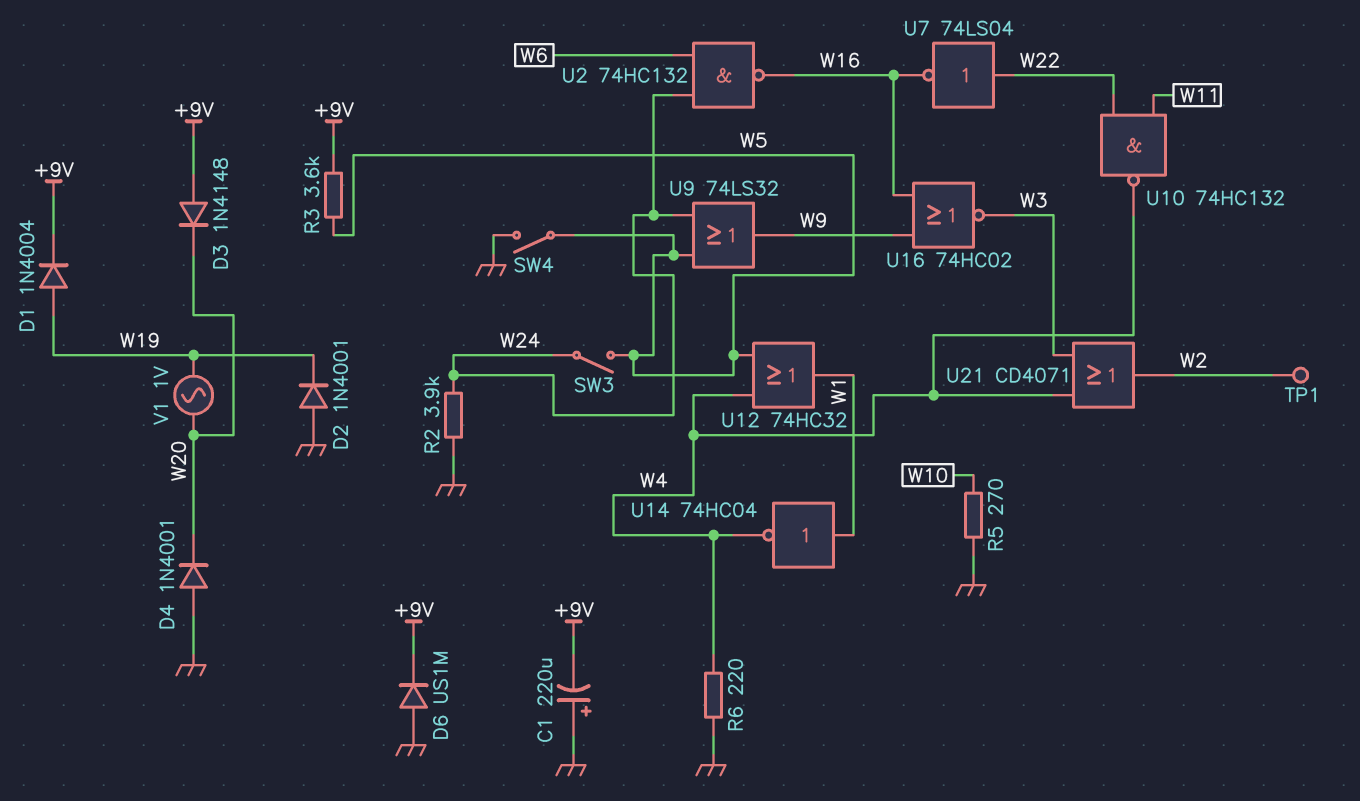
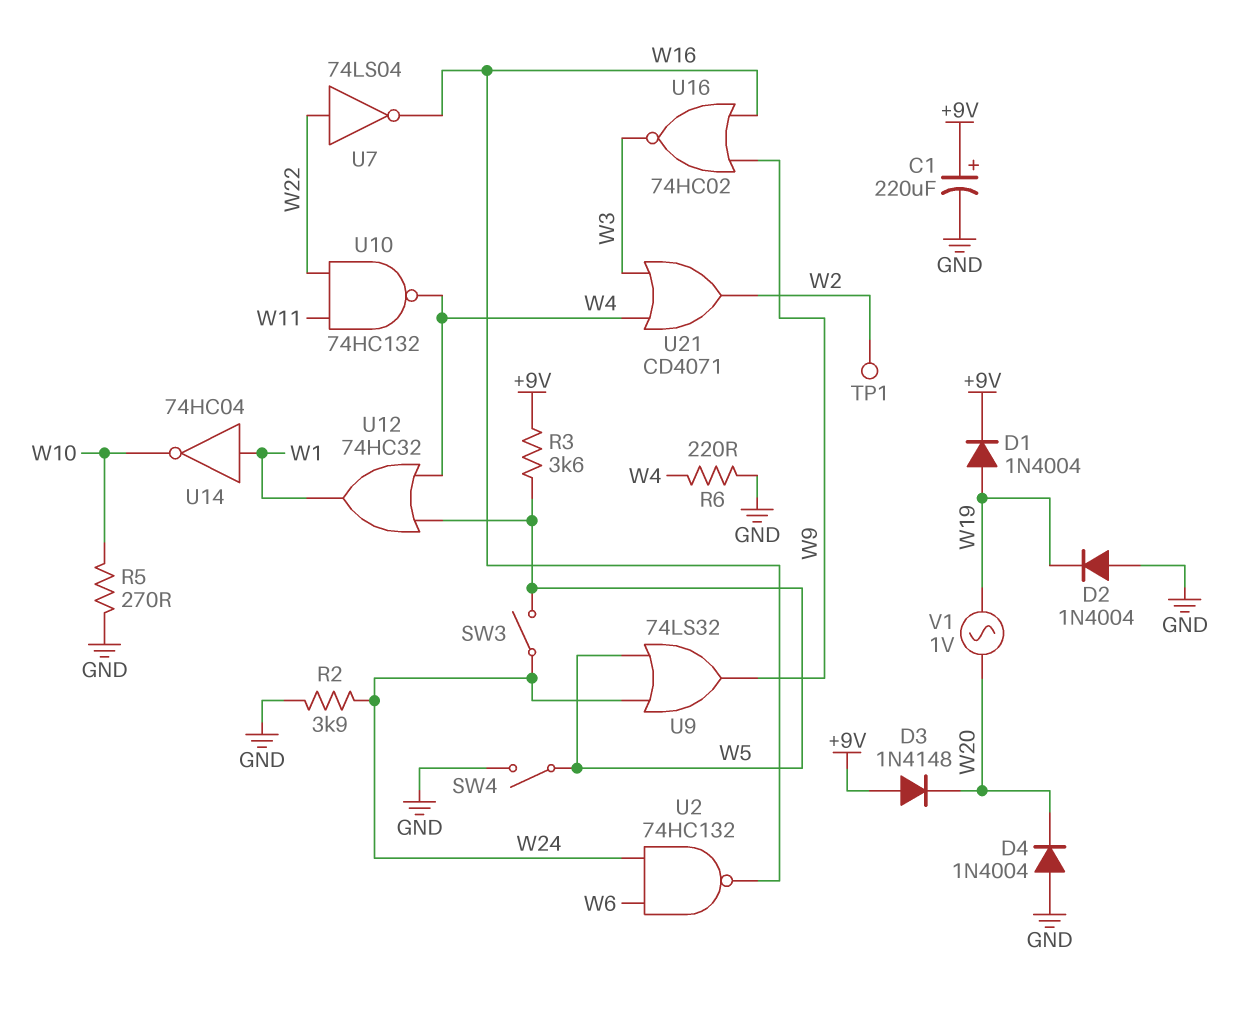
C1: 220uF (plus GND, minus +9V) -> 220uF (plus +9V, minus GND)
D2: diode 1N4001 (A GND, K W19) -> diode 1N4004 (A GND, K W19)
D4: diode 1N4001 (A GND, K W20) -> diode 1N4004 (A GND, K W20)
D6: diode US1M (A GND, K +9V) -> none
U14: NOT 74HC04 (in W1, out W4) -> NOT 74HC04 (in W1, out W10)

